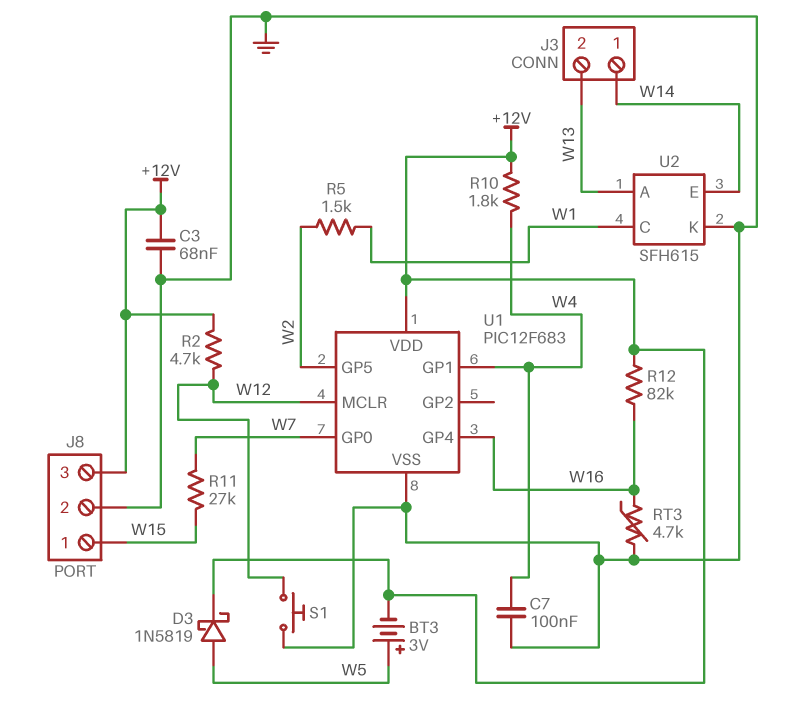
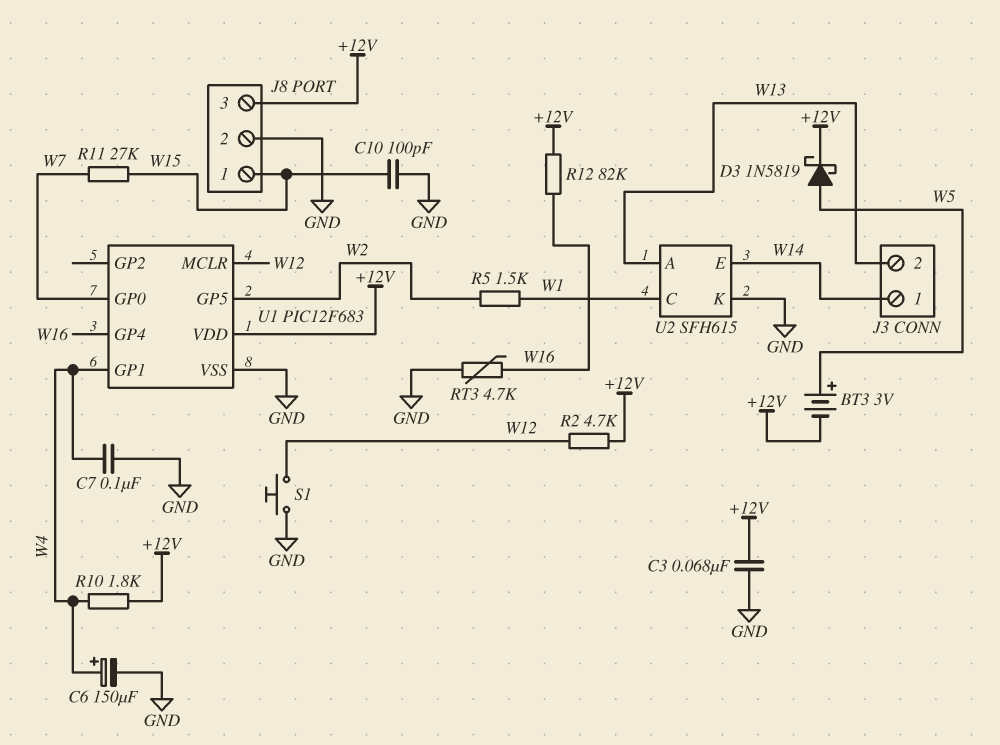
C6: none -> 150uF (plus W4, minus GND)
C10: none -> 100pF (GND, W15)

